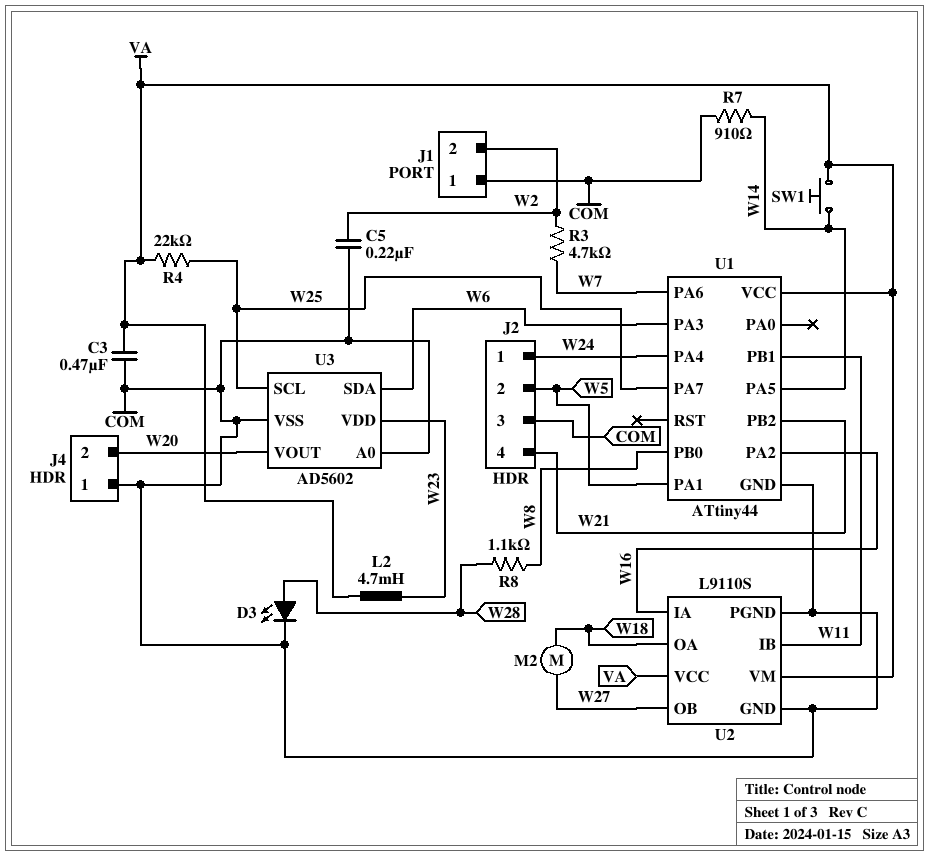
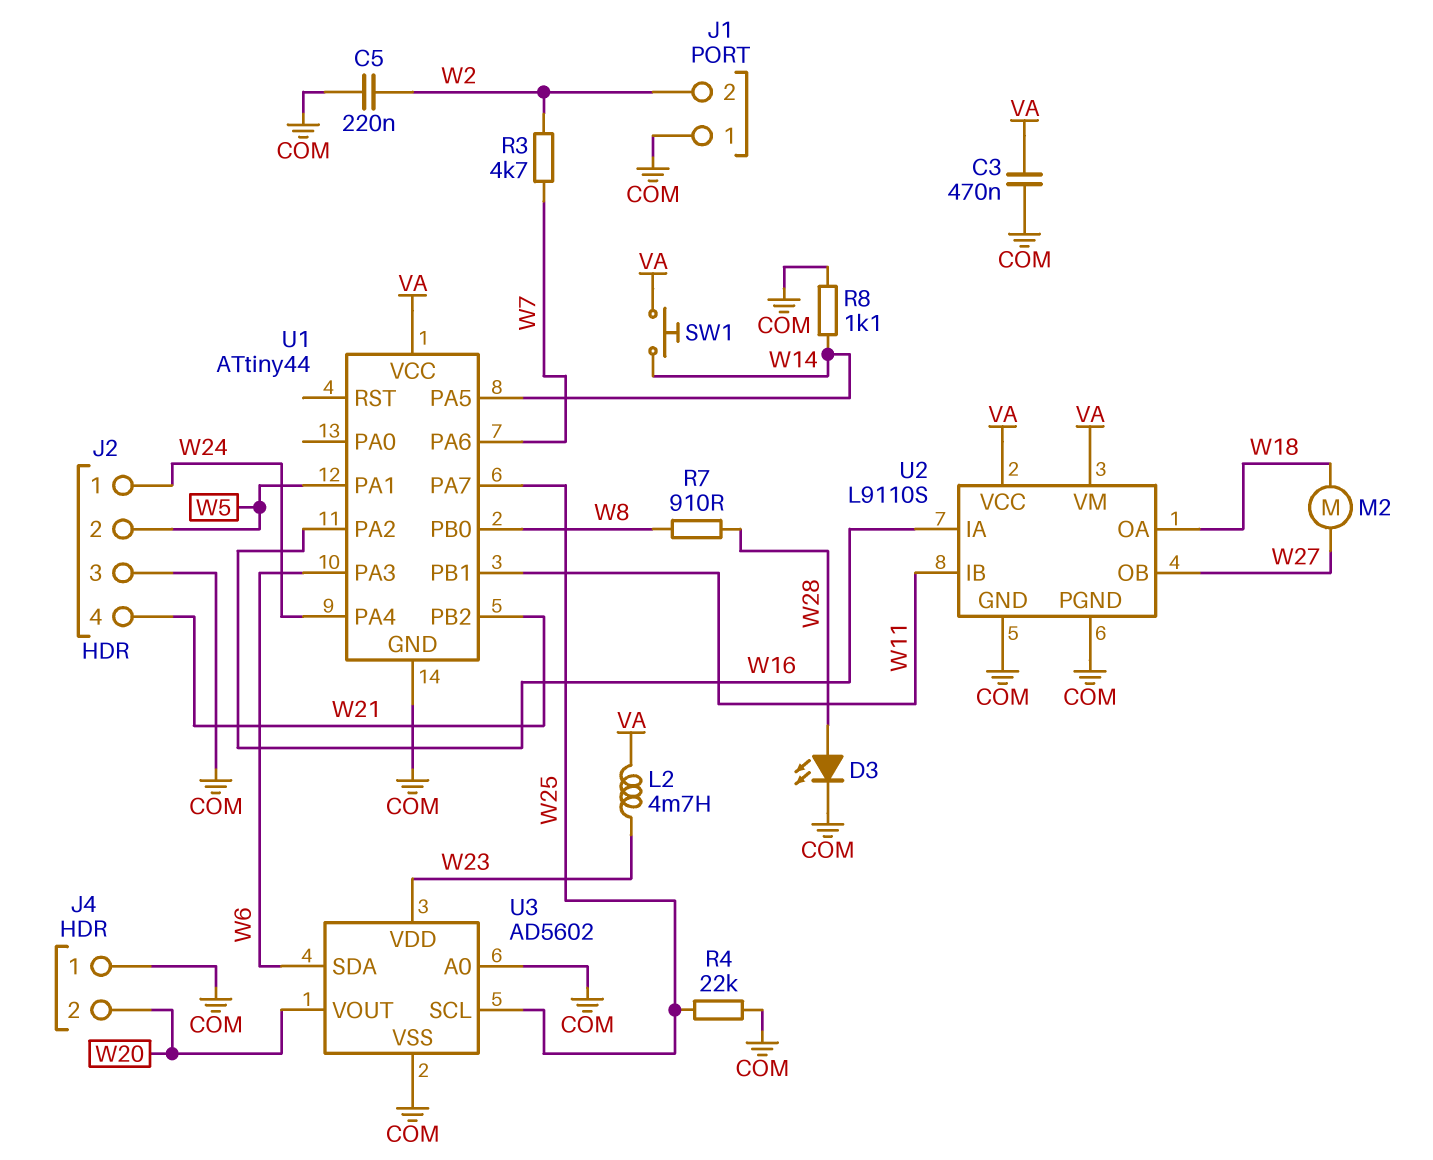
R4: 22k (VA, W25) -> 22k (COM, W25)
R7: 910 (COM, W14) -> 910 (W8, W28)
R8: 1.1k (W8, W28) -> 1.1k (COM, W14)

